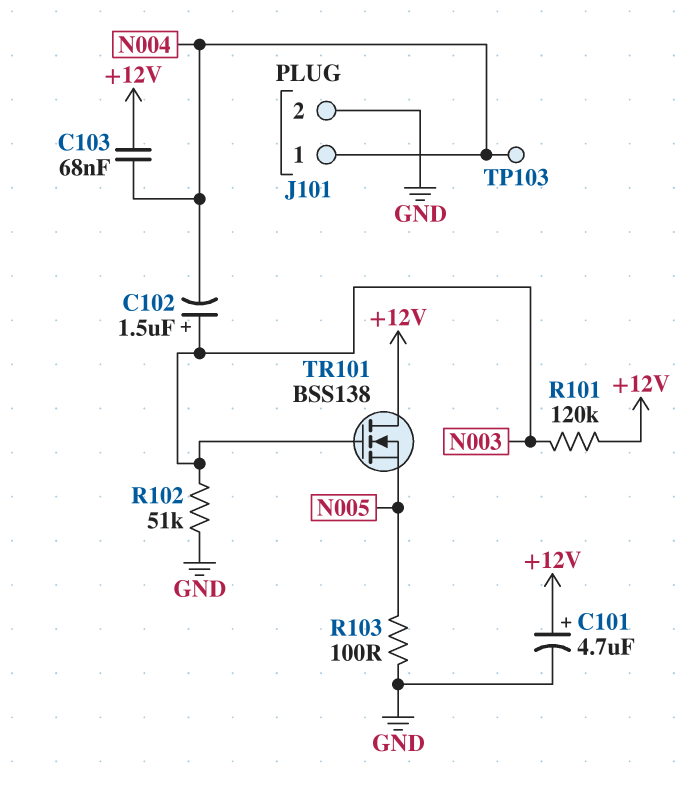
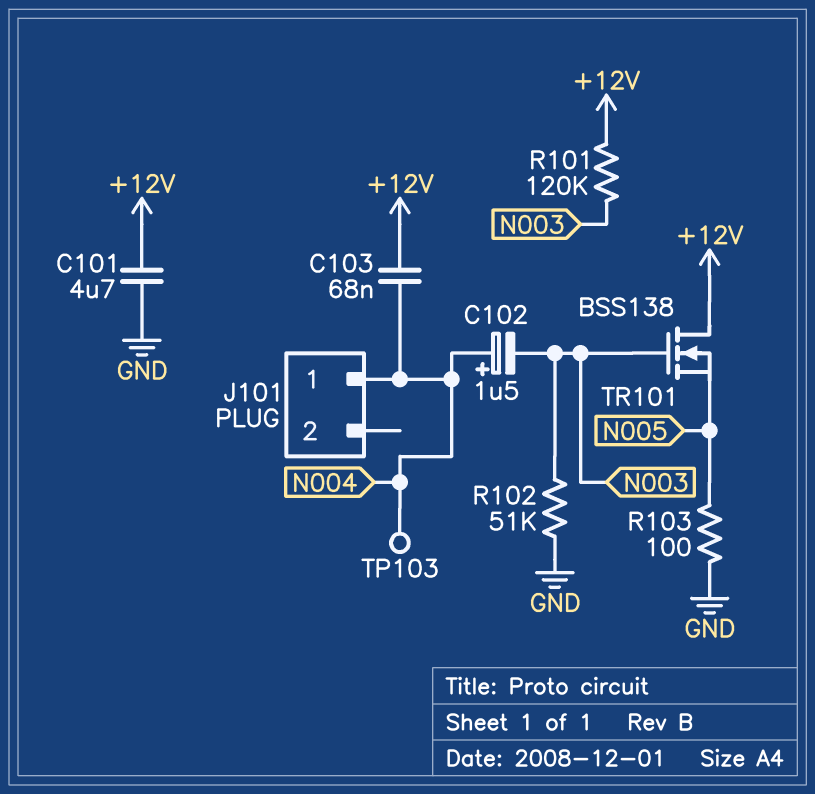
C101: 4.7uF (plus +12V, minus GND) -> 4.7uF (+12V, GND)
C102: 1.5uF (plus N003, minus N004) -> 1.5uF (plus N004, minus N003)
J101 pin 2: GND -> none

